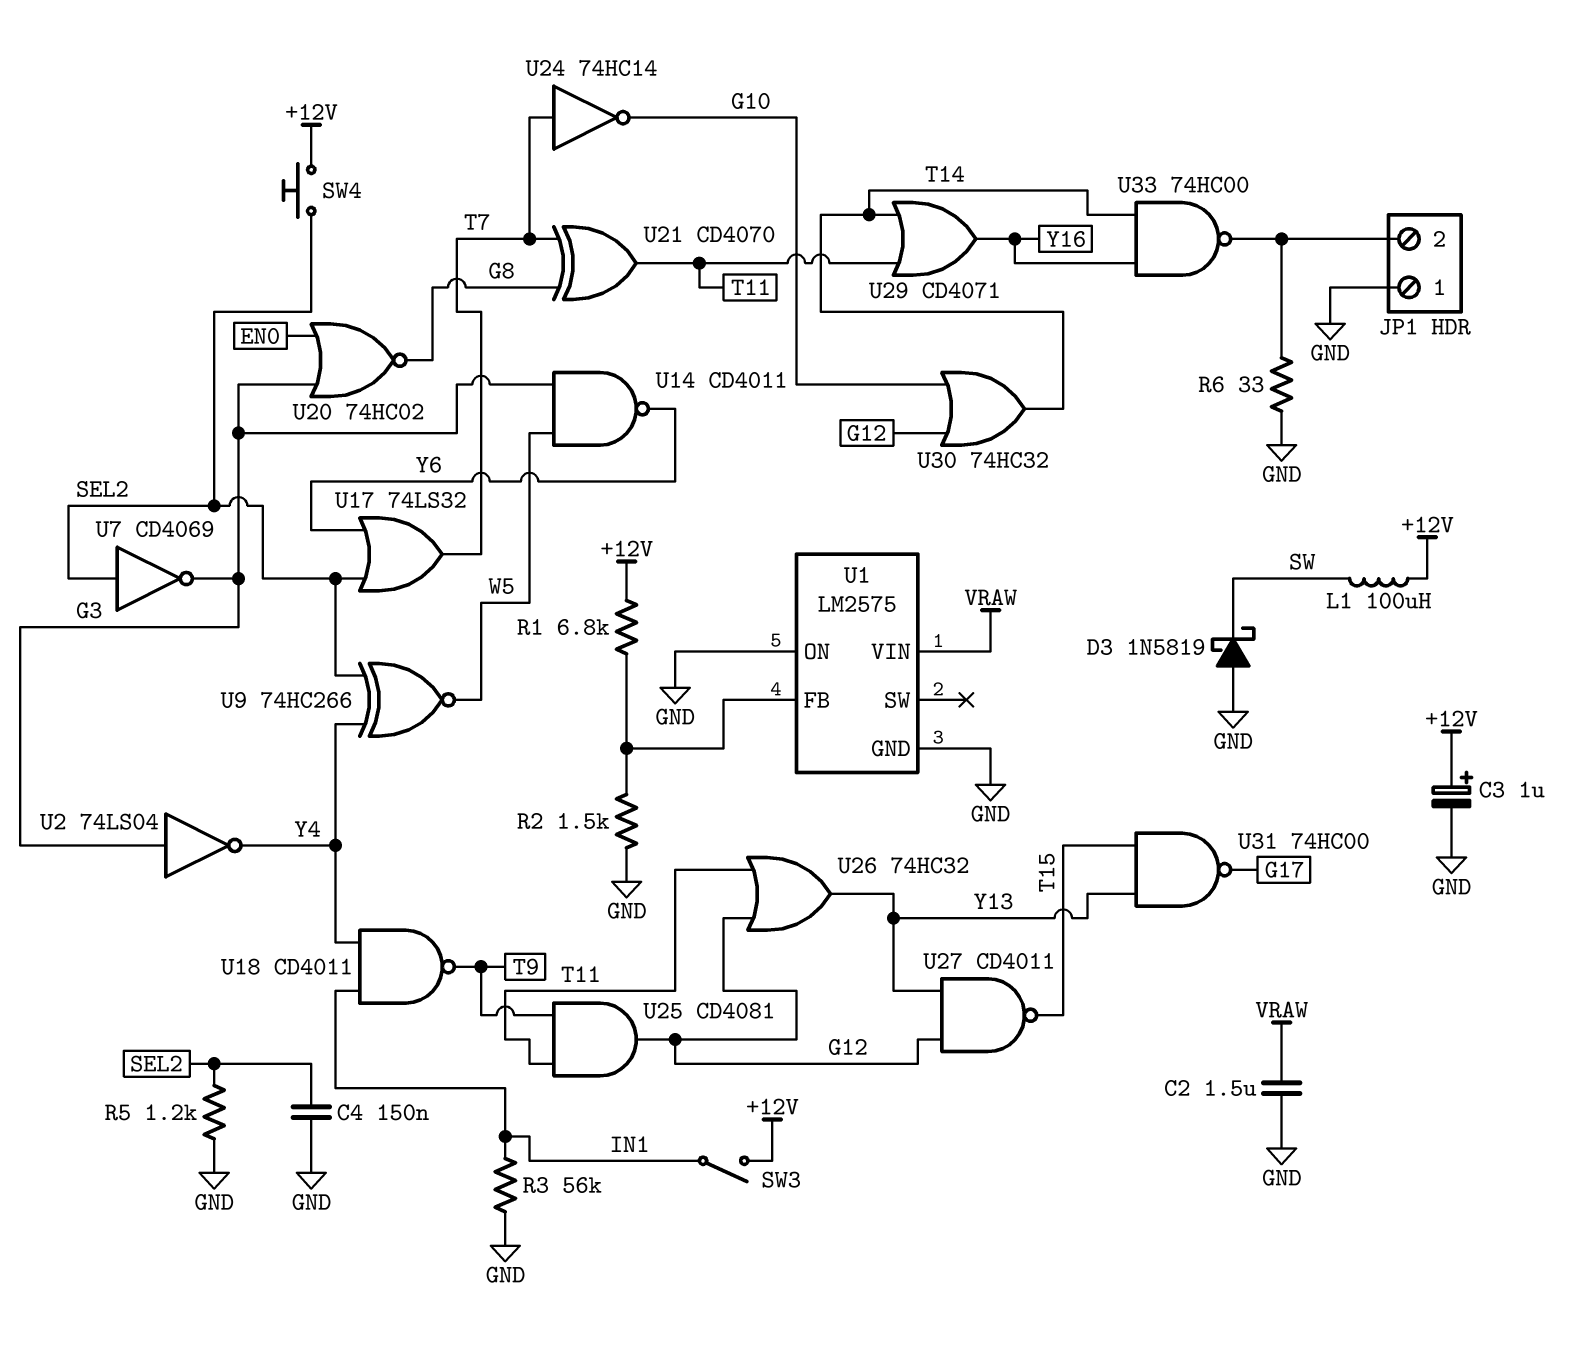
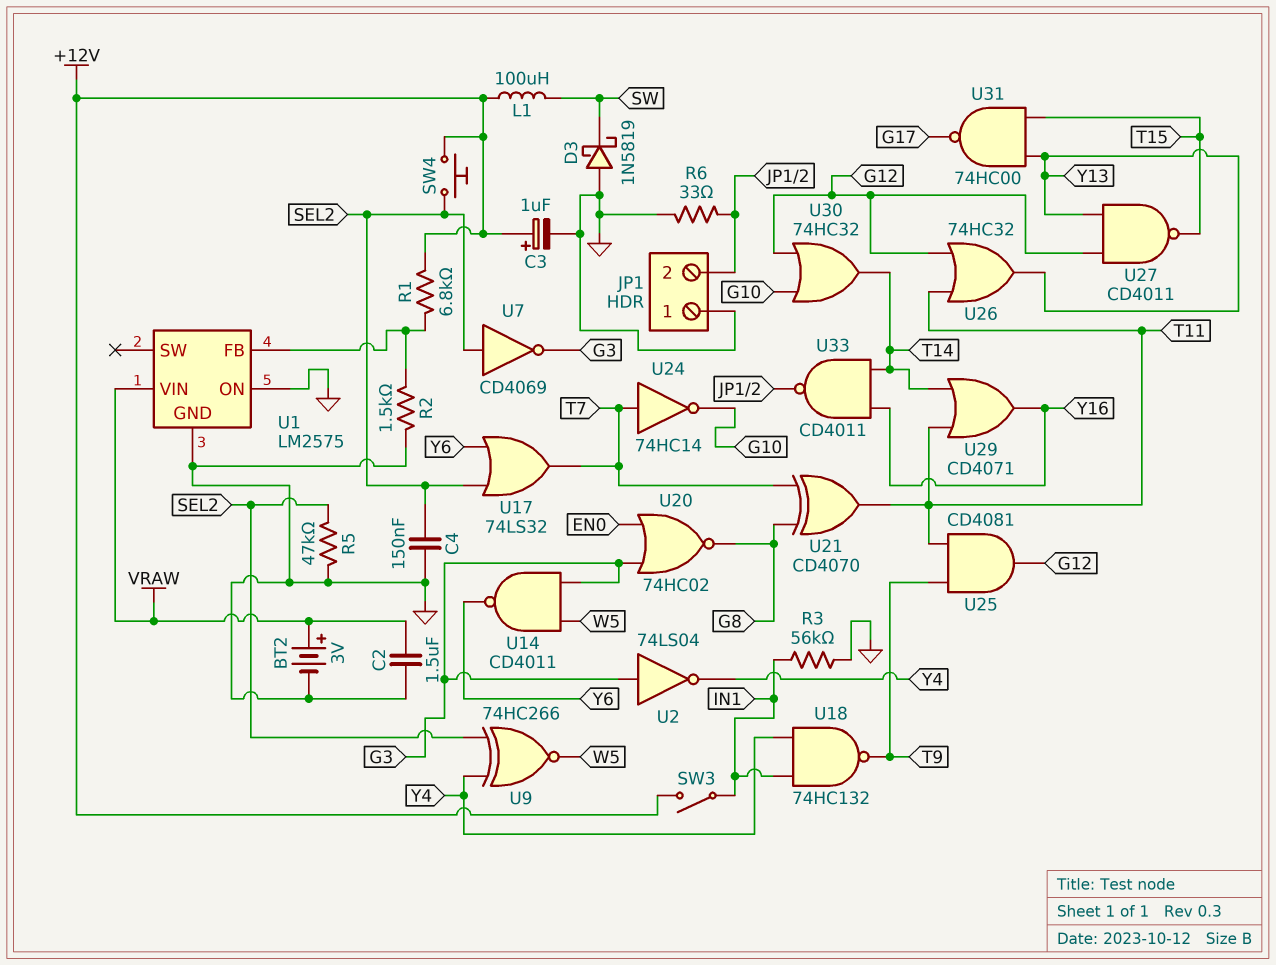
BT2: none -> 3V (plus VRAW, minus GND)
R5: 1.2k (GND, SEL2) -> 47k (GND, SEL2)
U18: NAND CD4011 (in IN1, in Y4, out T9) -> NAND 74HC132 (in IN1, in Y4, out T9)
U33: NAND 74HC00 (in T14, in Y16, out JP1/2) -> NAND CD4011 (in T14, in Y16, out JP1/2)

